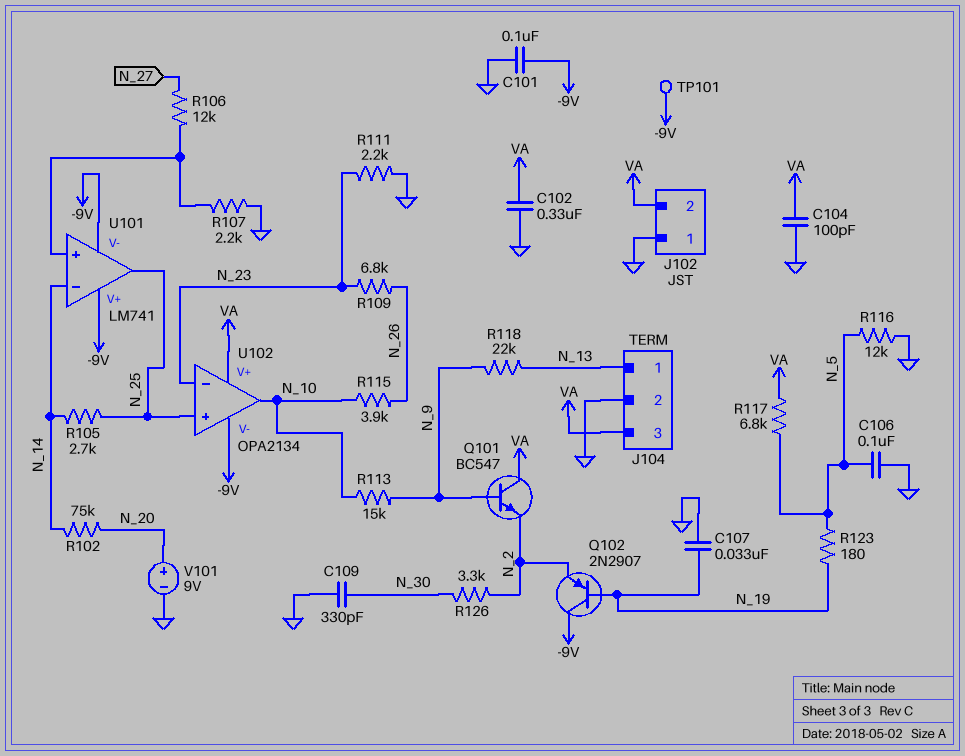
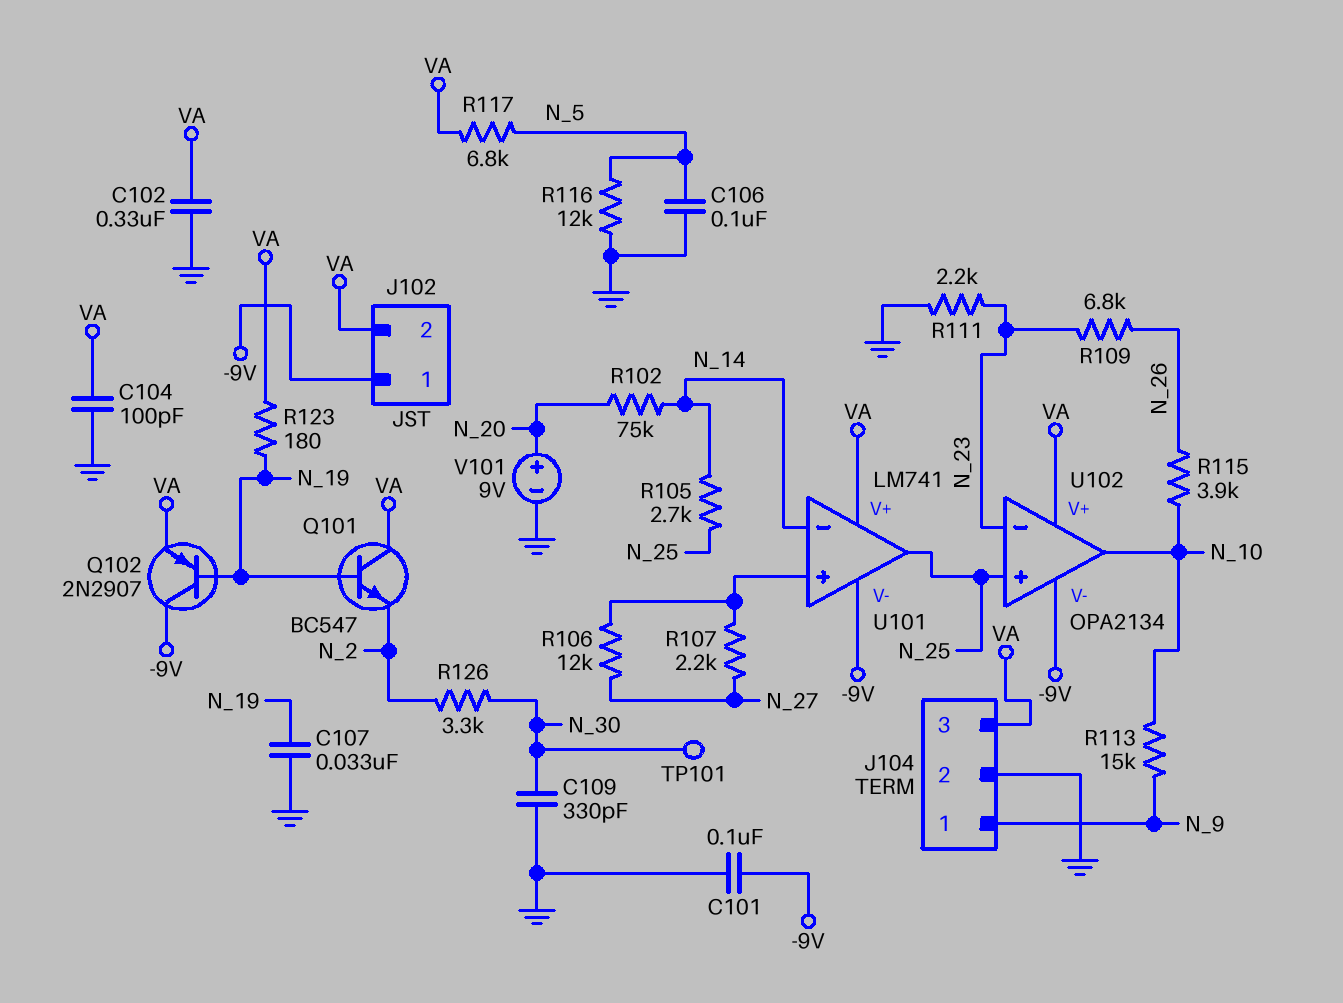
J102 pin 1: GND -> -9V
J104 pin 1: N_13 -> N_9
Q101: NPN BC547 (B N_9, C VA, E N_2) -> NPN BC547 (B N_19, C VA, E N_2)
Q102: PNP 2N2907 (B N_19, C -9V, E N_2) -> PNP 2N2907 (B N_19, C -9V, E VA)
R107: 2.2k (GND, U101/in+) -> 2.2k (N_27, U101/in+)
R118: 22k (N_9, N_13) -> none
R123: 180 (N_5, N_19) -> 180 (N_19, VA)
TP101: test point (-9V) -> test point (N_30)
U101 pin V+: -9V -> VA

